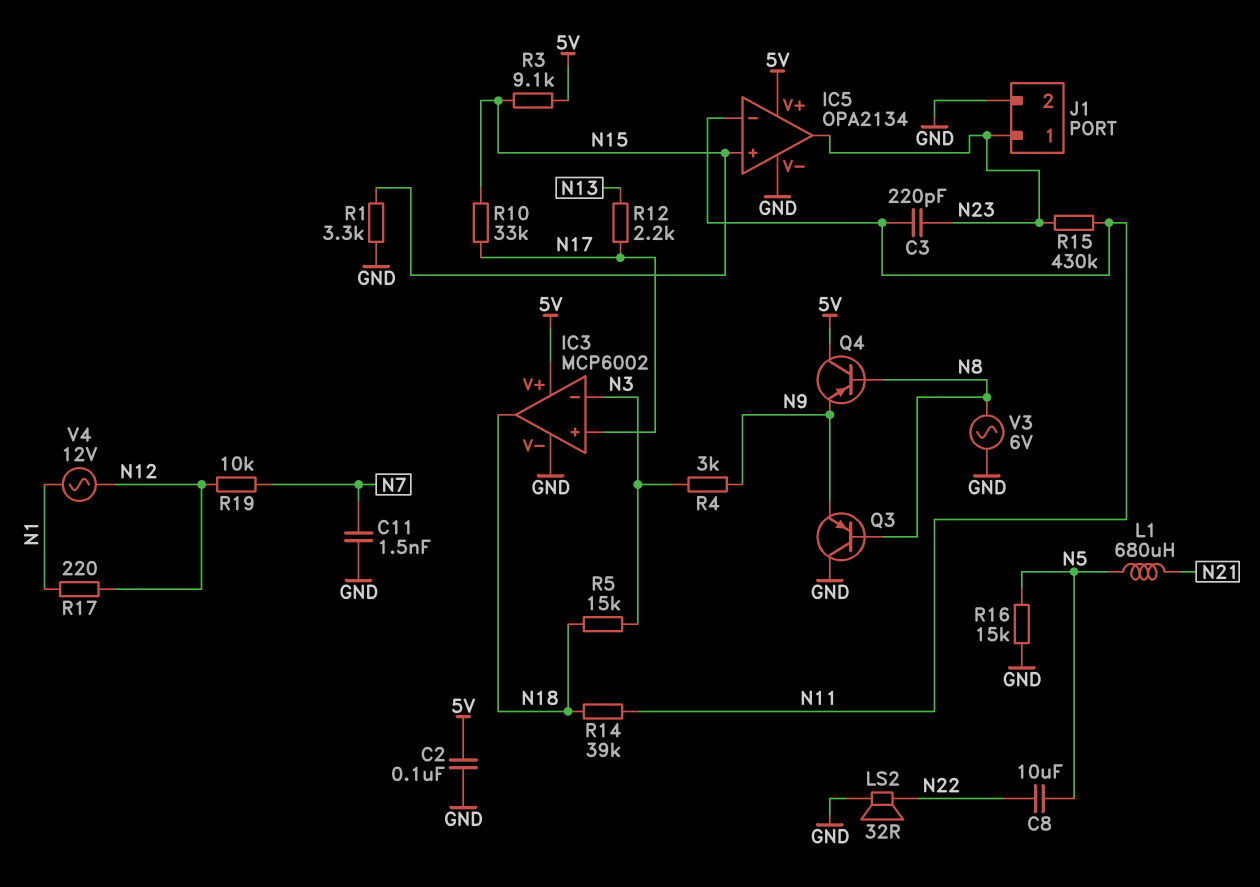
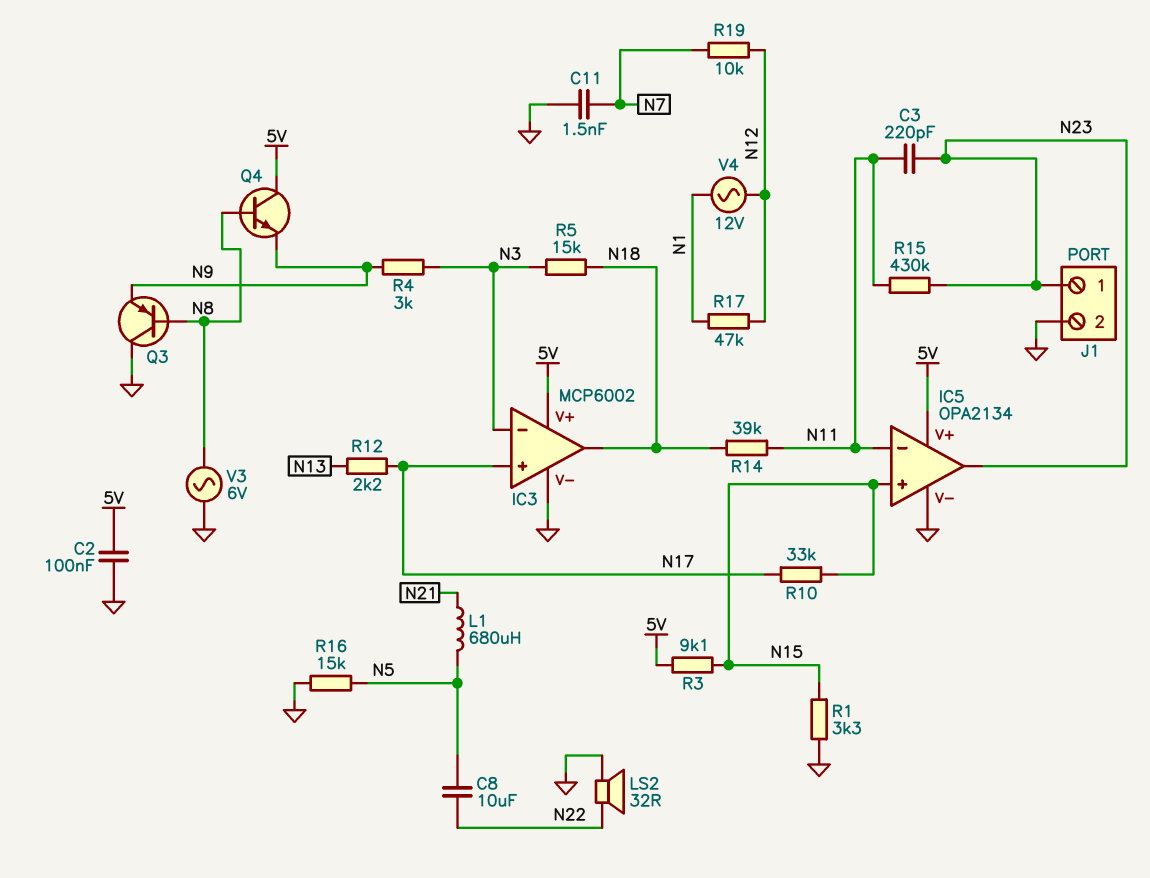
Q4: PNP (B N8, C 5V, E N9) -> NPN (B N8, C 5V, E N9)
R17: 220 (N1, N12) -> 47k (N1, N12)

